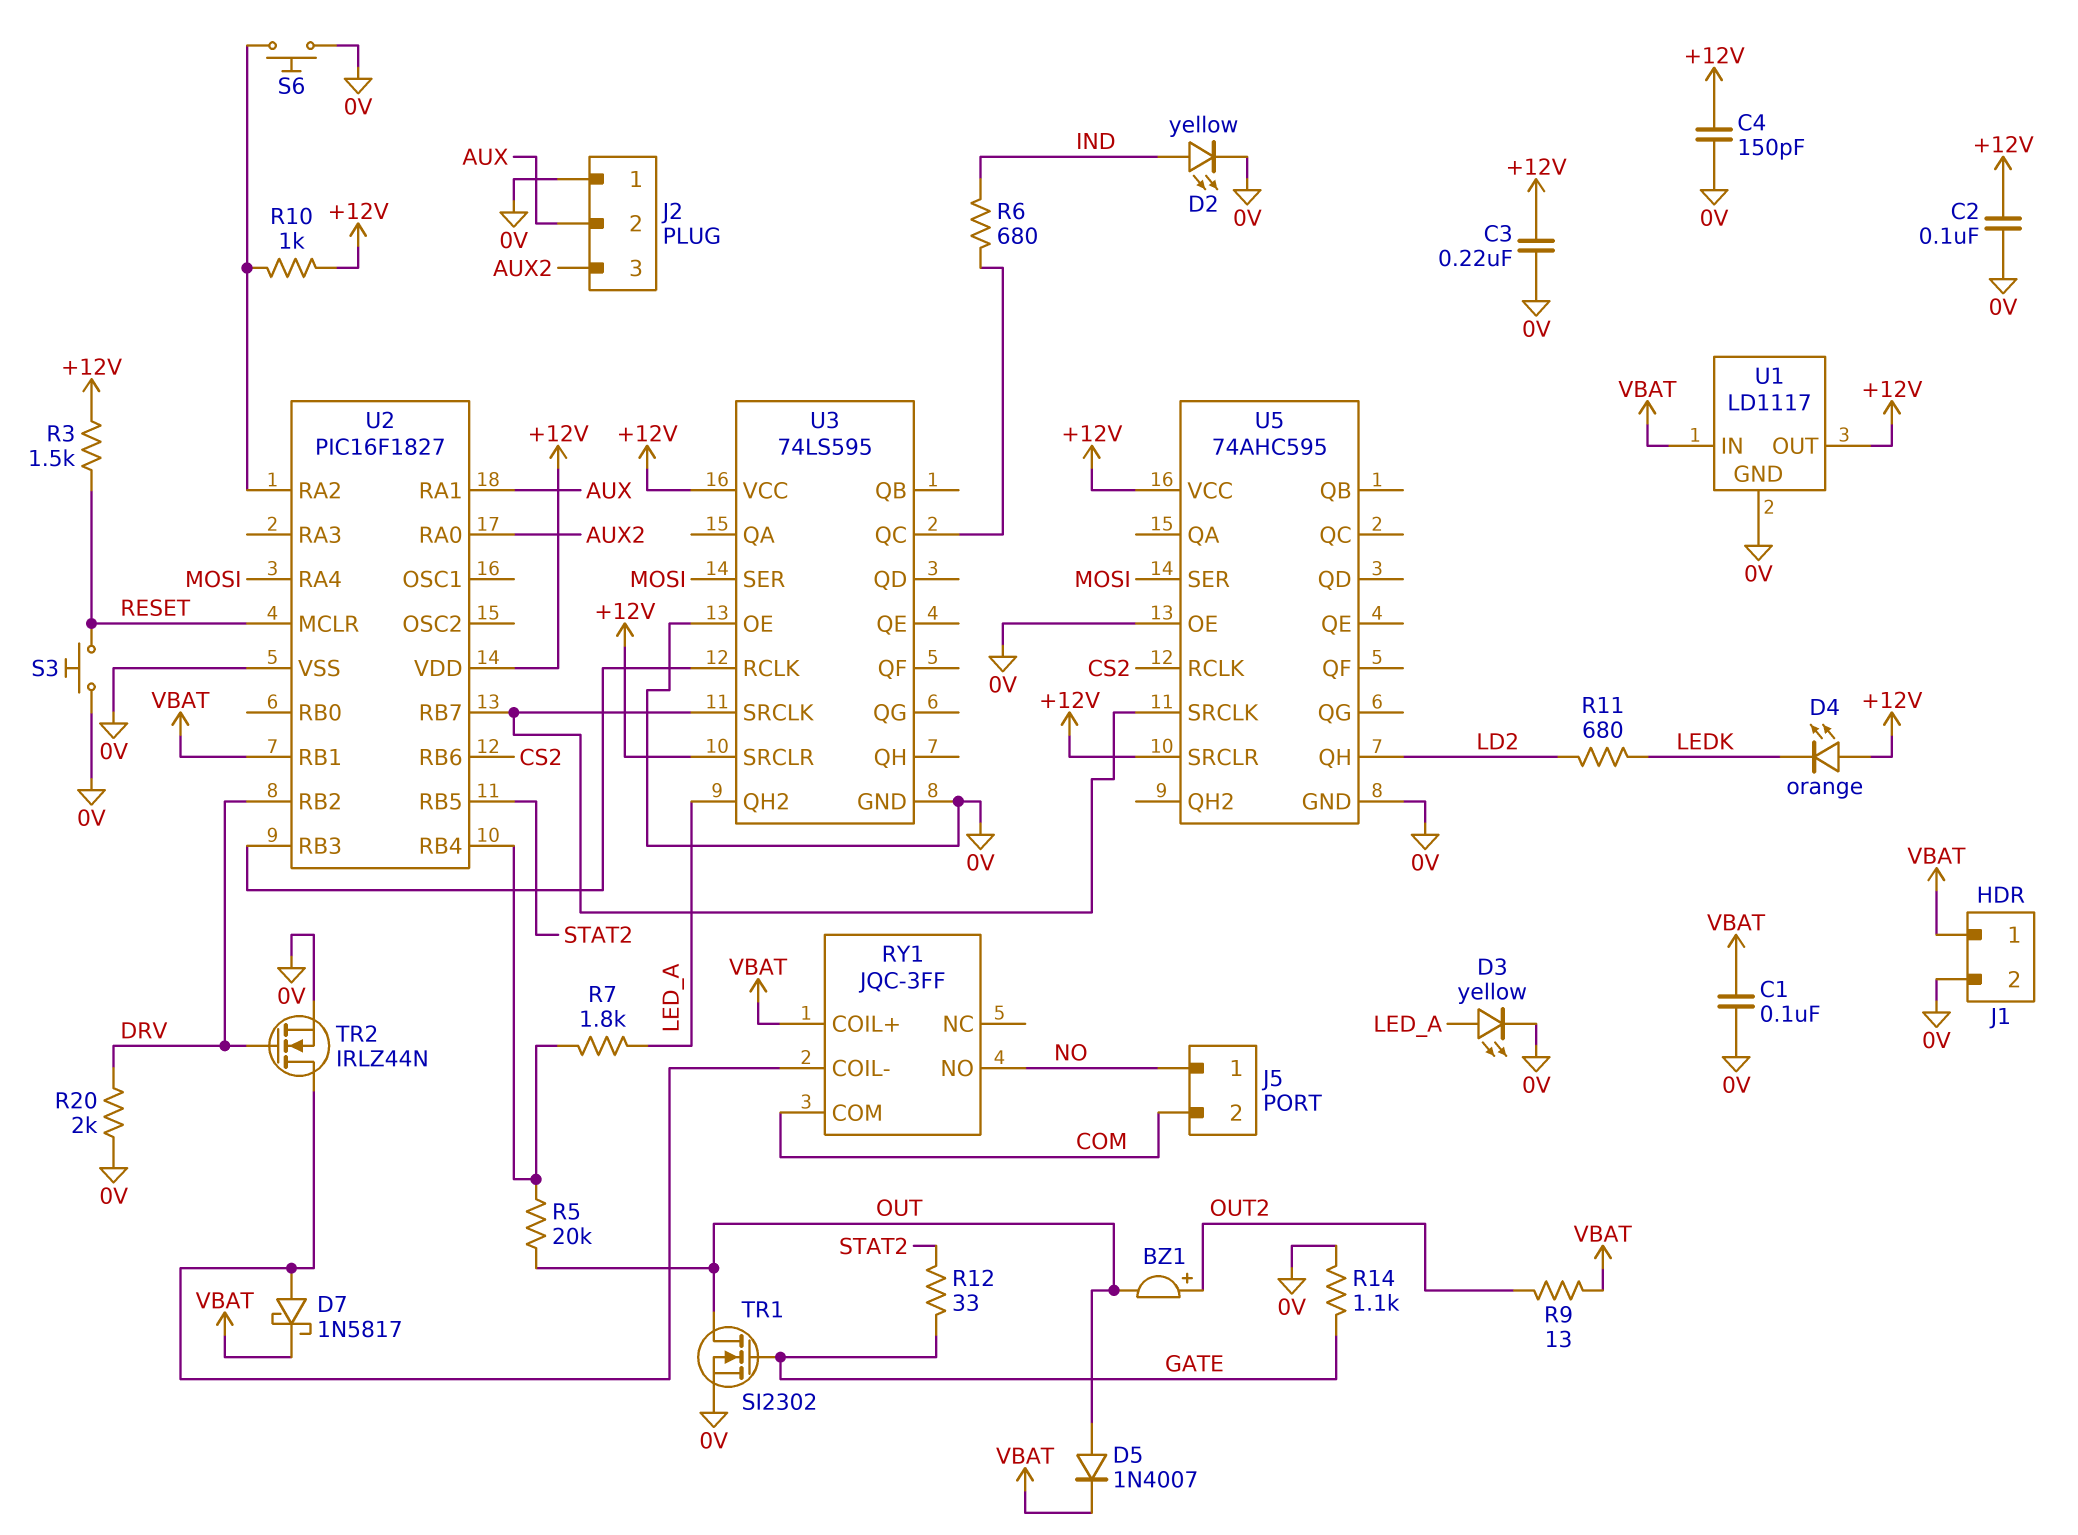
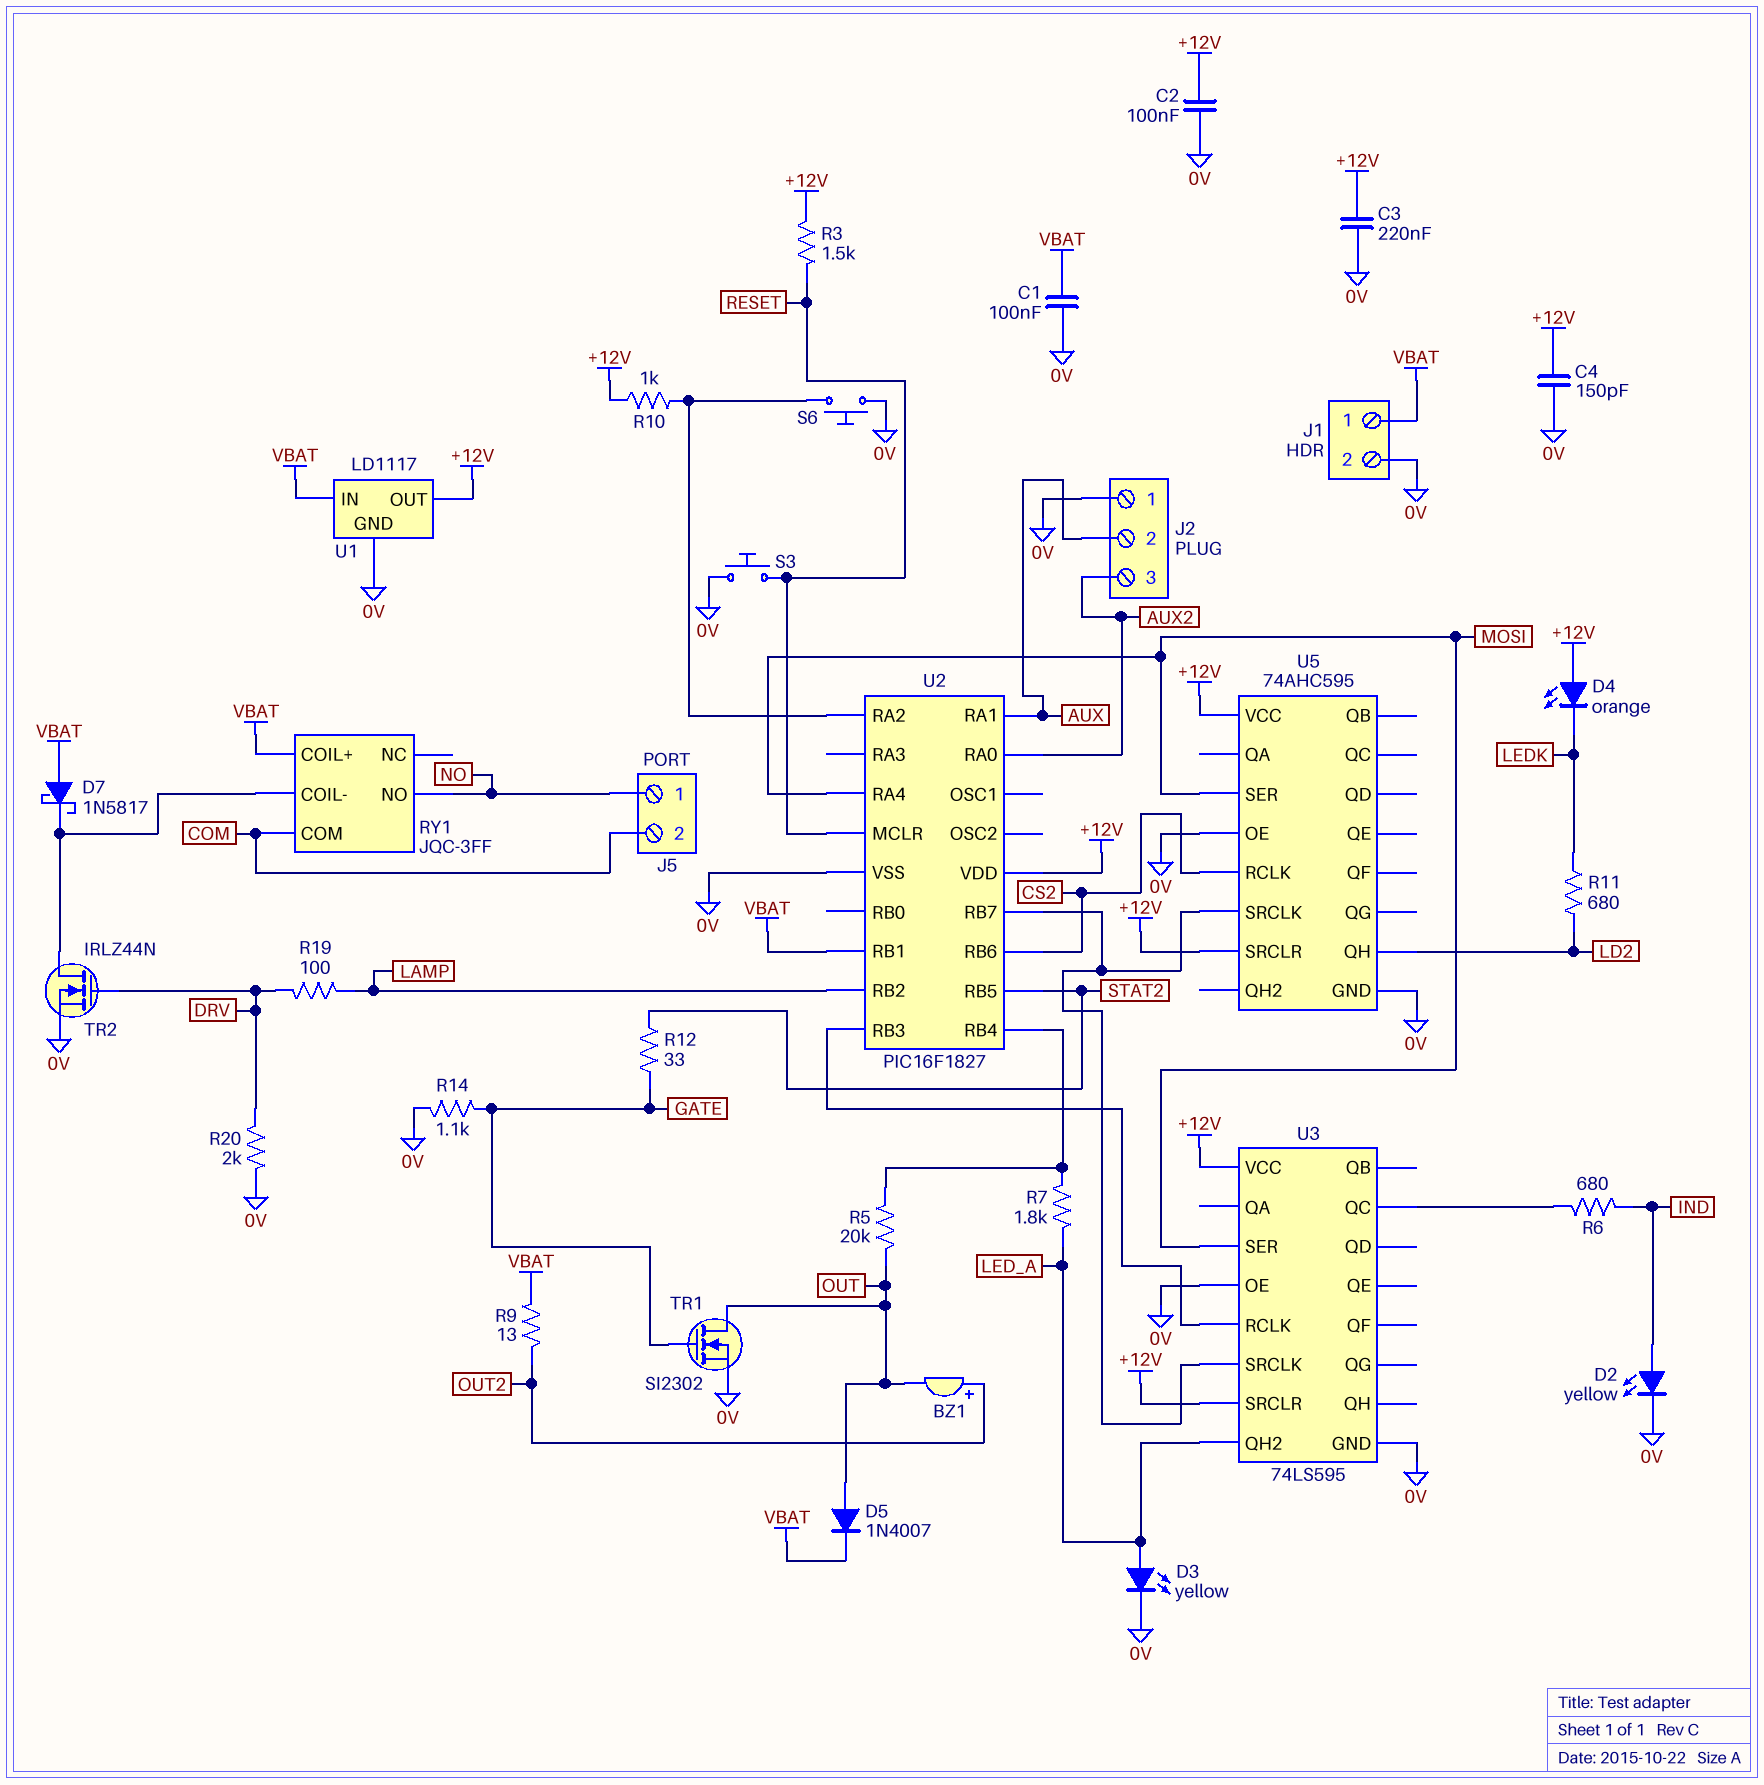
D7: schottky 1N5817 (A RY1/COIL-, K VBAT) -> schottky 1N5817 (A VBAT, K RY1/COIL-)
R19: none -> 100 (DRV, LAMP)
U2 pin RB2: DRV -> LAMP

